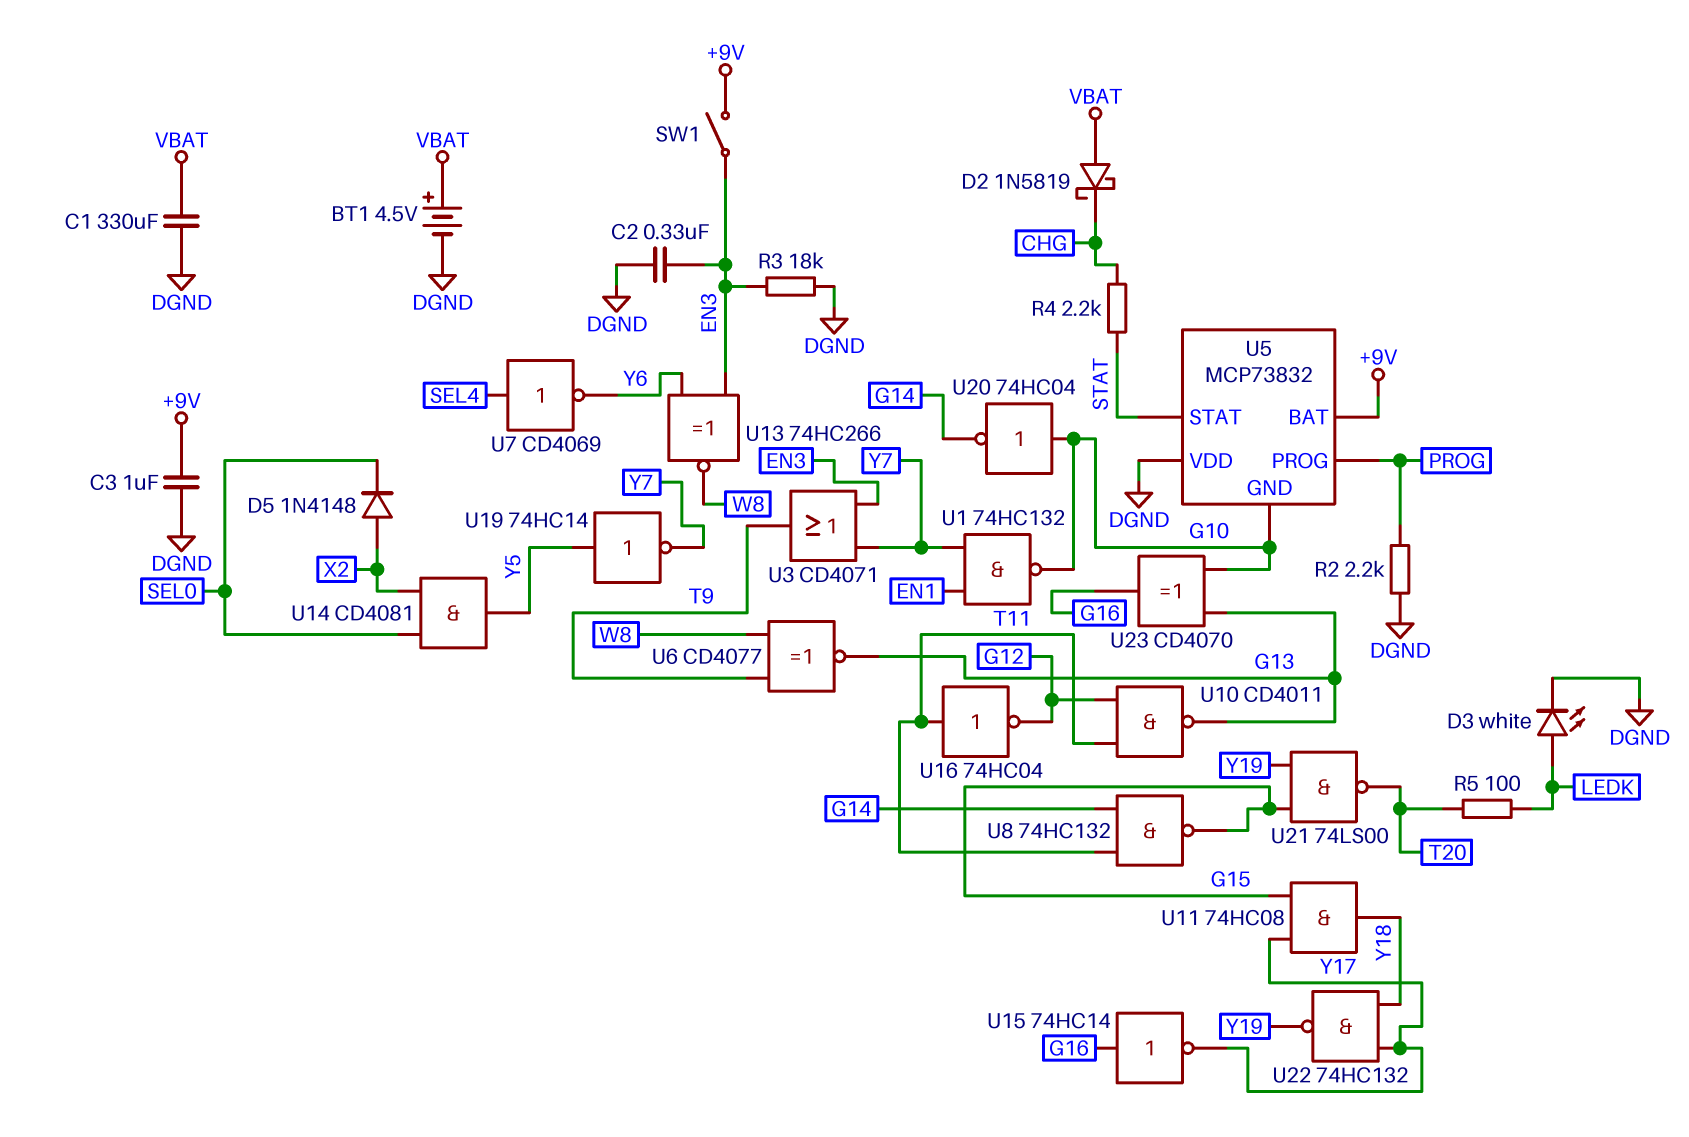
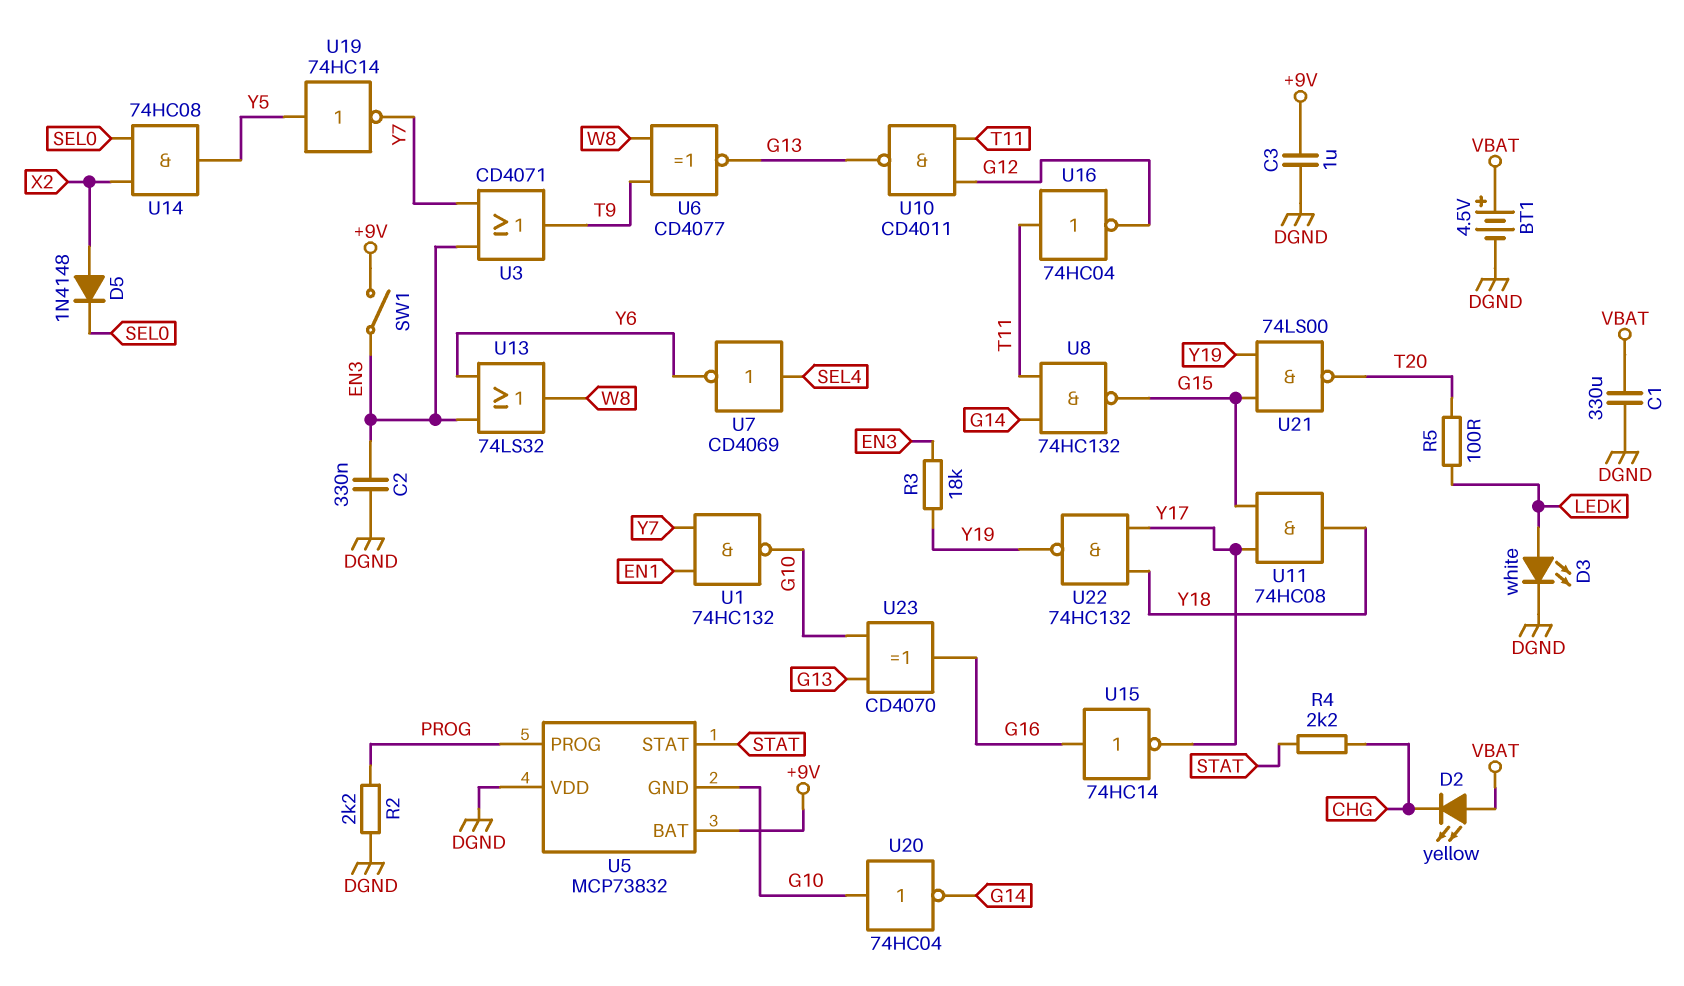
D2: schottky 1N5819 (A VBAT, K CHG) -> LED yellow (A VBAT, K CHG)
R3: 18k (DGND, EN3) -> 18k (EN3, Y19)
U13: XNOR 74HC266 (in EN3, in Y6, out W8) -> OR 74LS32 (in EN3, in Y6, out W8)
U14: AND CD4081 (in SEL0, in X2, out Y5) -> AND 74HC08 (in SEL0, in X2, out Y5)

